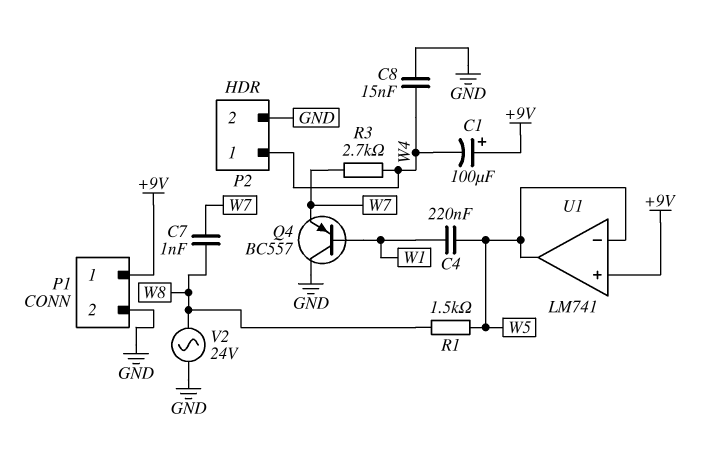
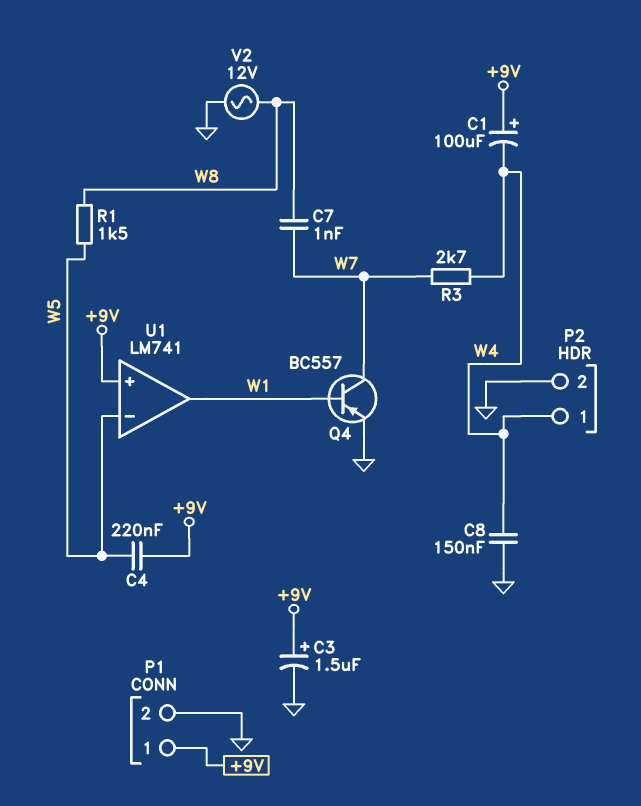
C3: none -> 1.5uF (plus +9V, minus GND)
C4: 220nF (W1, W5) -> 220nF (+9V, W5)
C8: 15nF (GND, W4) -> 150nF (GND, W4)
Q4: PNP BC557 (B W1, C GND, E W7) -> PNP BC557 (B W1, C W7, E GND)
U1 pin out: W5 -> W1
V2: AC 24V (GND, W8) -> AC 12V (GND, W8)

